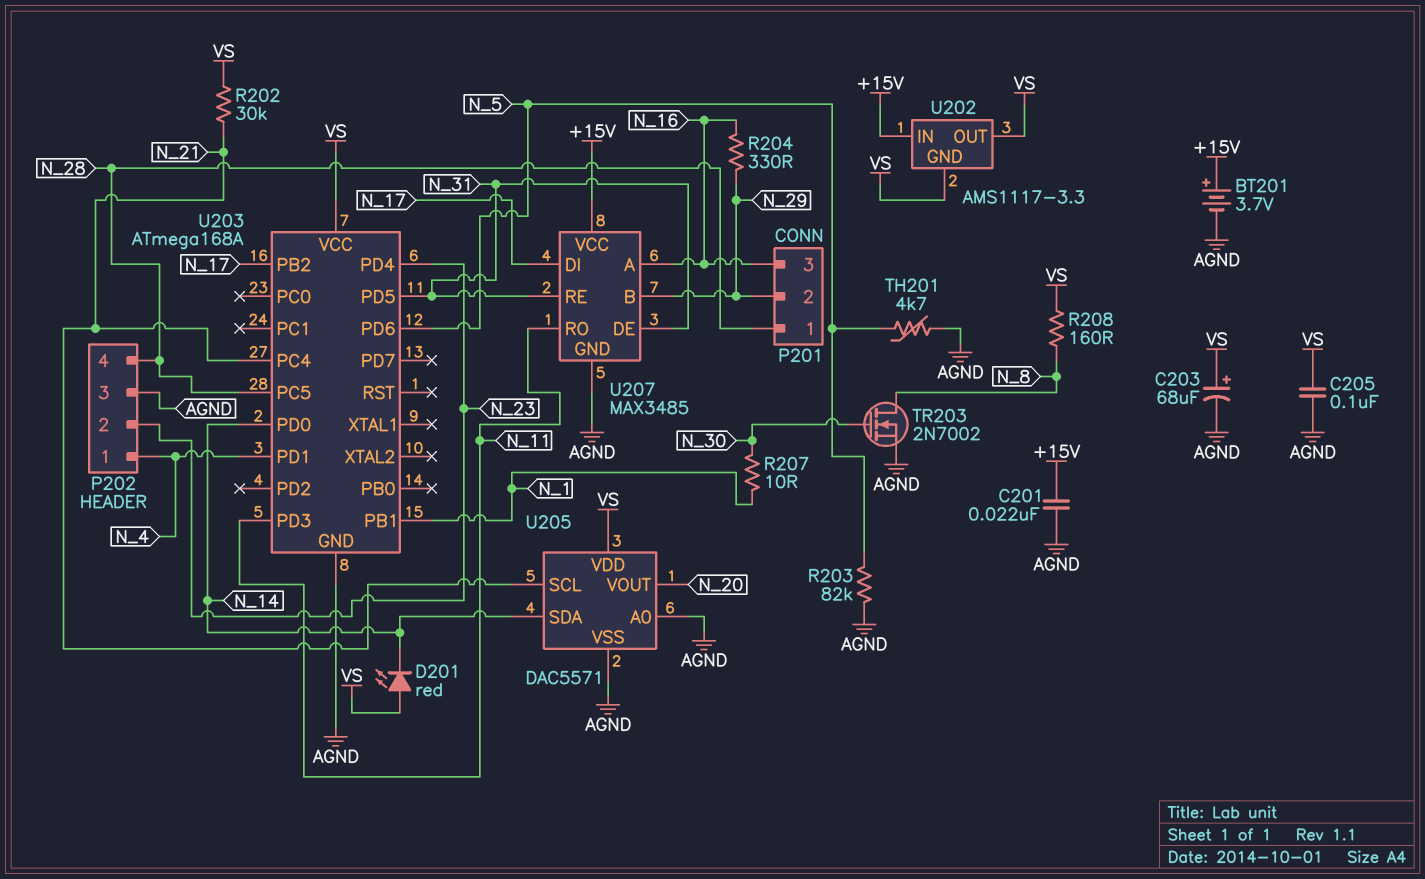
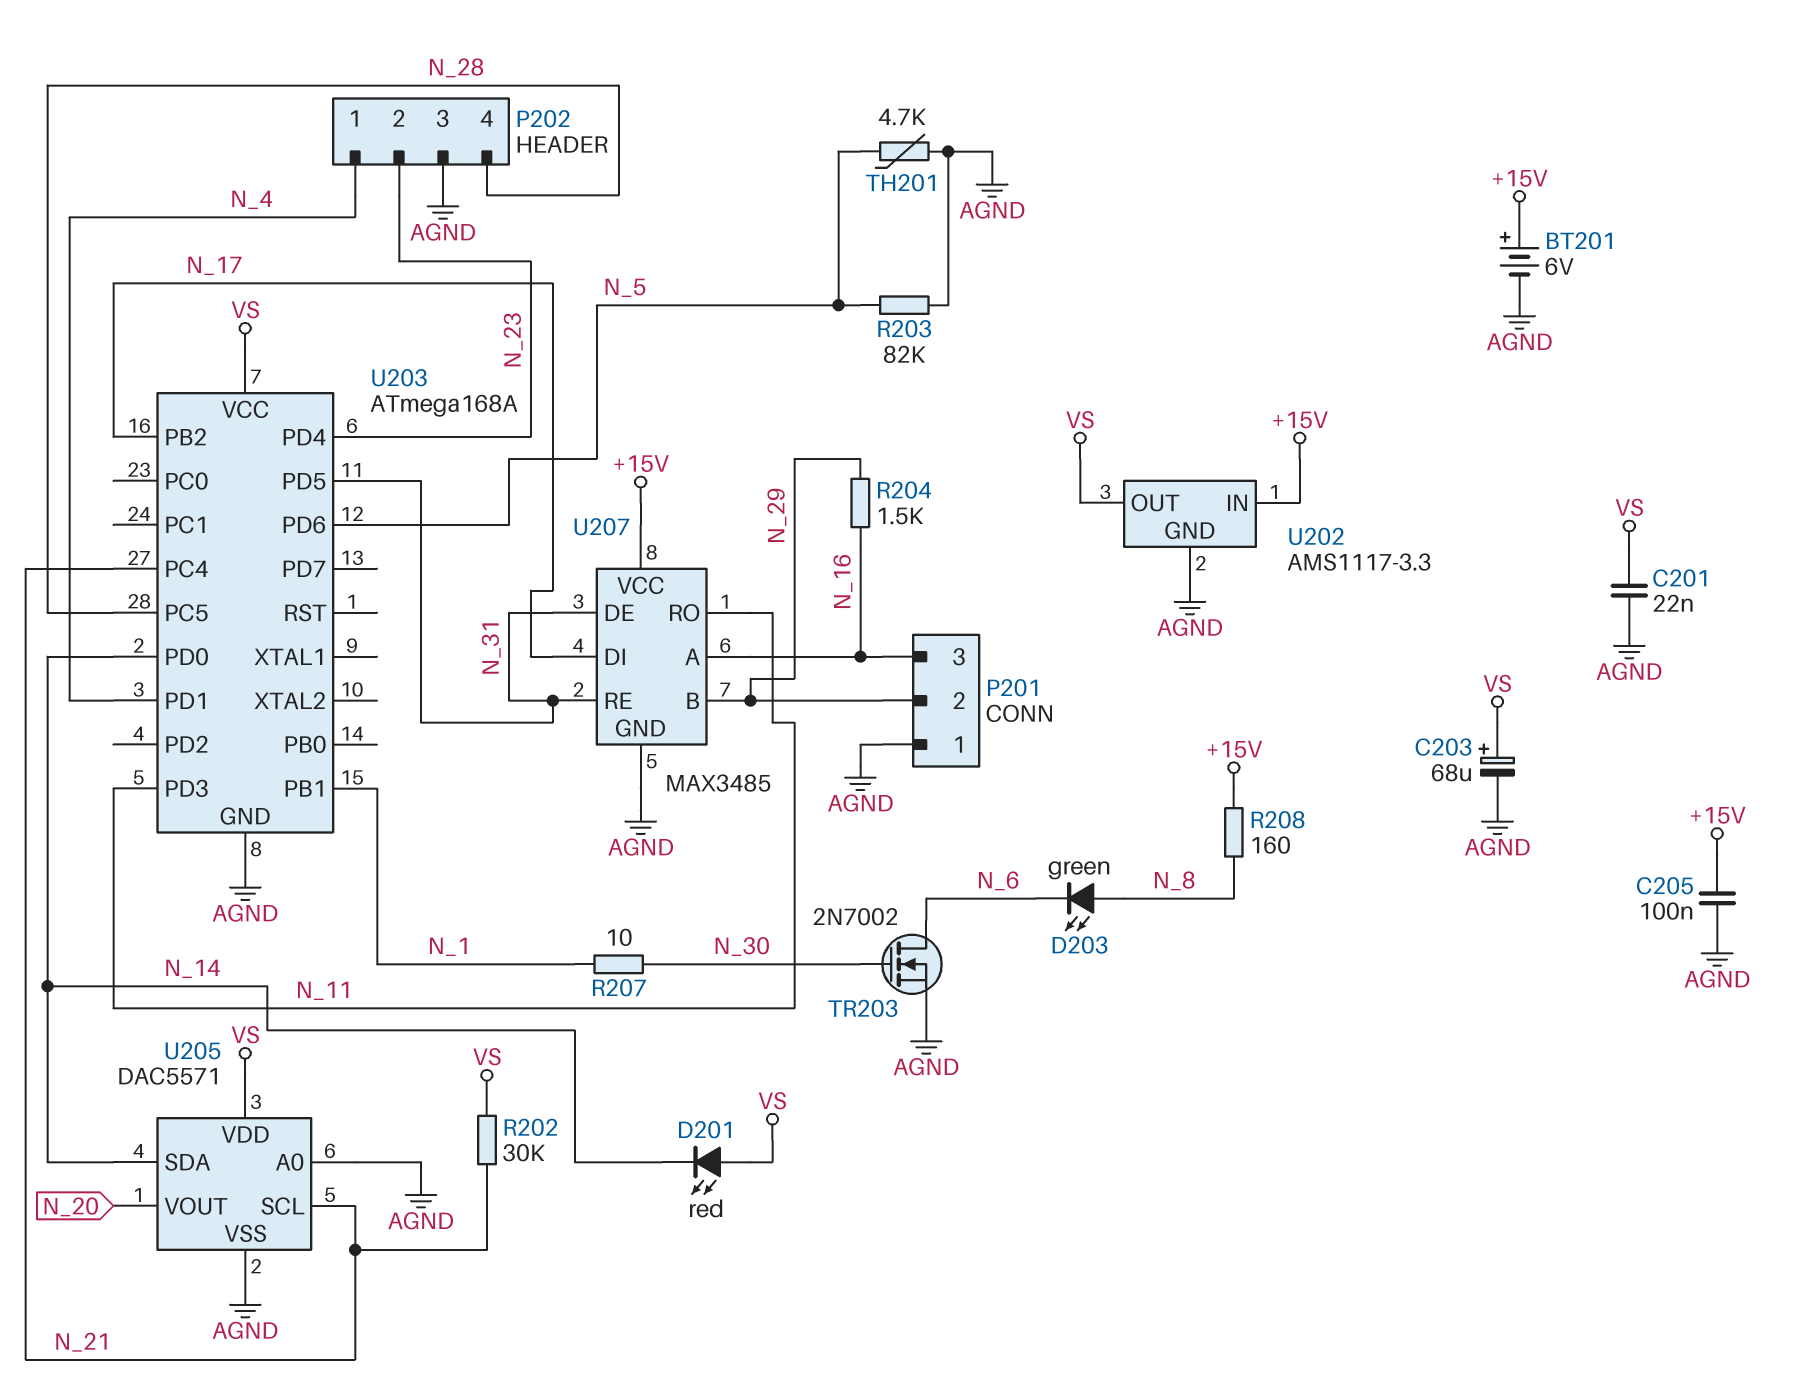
BT201: 3.7V (plus +15V, minus AGND) -> 6V (plus +15V, minus AGND)
C201: 22nF (+15V, AGND) -> 22nF (AGND, VS)
C205: 100nF (AGND, VS) -> 100nF (+15V, AGND)
D203: none -> LED green (A N_8, K N_6)
P201 pin 1: N_28 -> AGND
R204: 330 (N_16, N_29) -> 1.5k (N_16, N_29)
R208: 160 (N_8, VS) -> 160 (+15V, N_8)
TR203: NMOS 2N7002 (G N_30, D N_8, S AGND) -> NMOS 2N7002 (G N_30, D N_6, S AGND)
U202 pin GND: VS -> AGND

